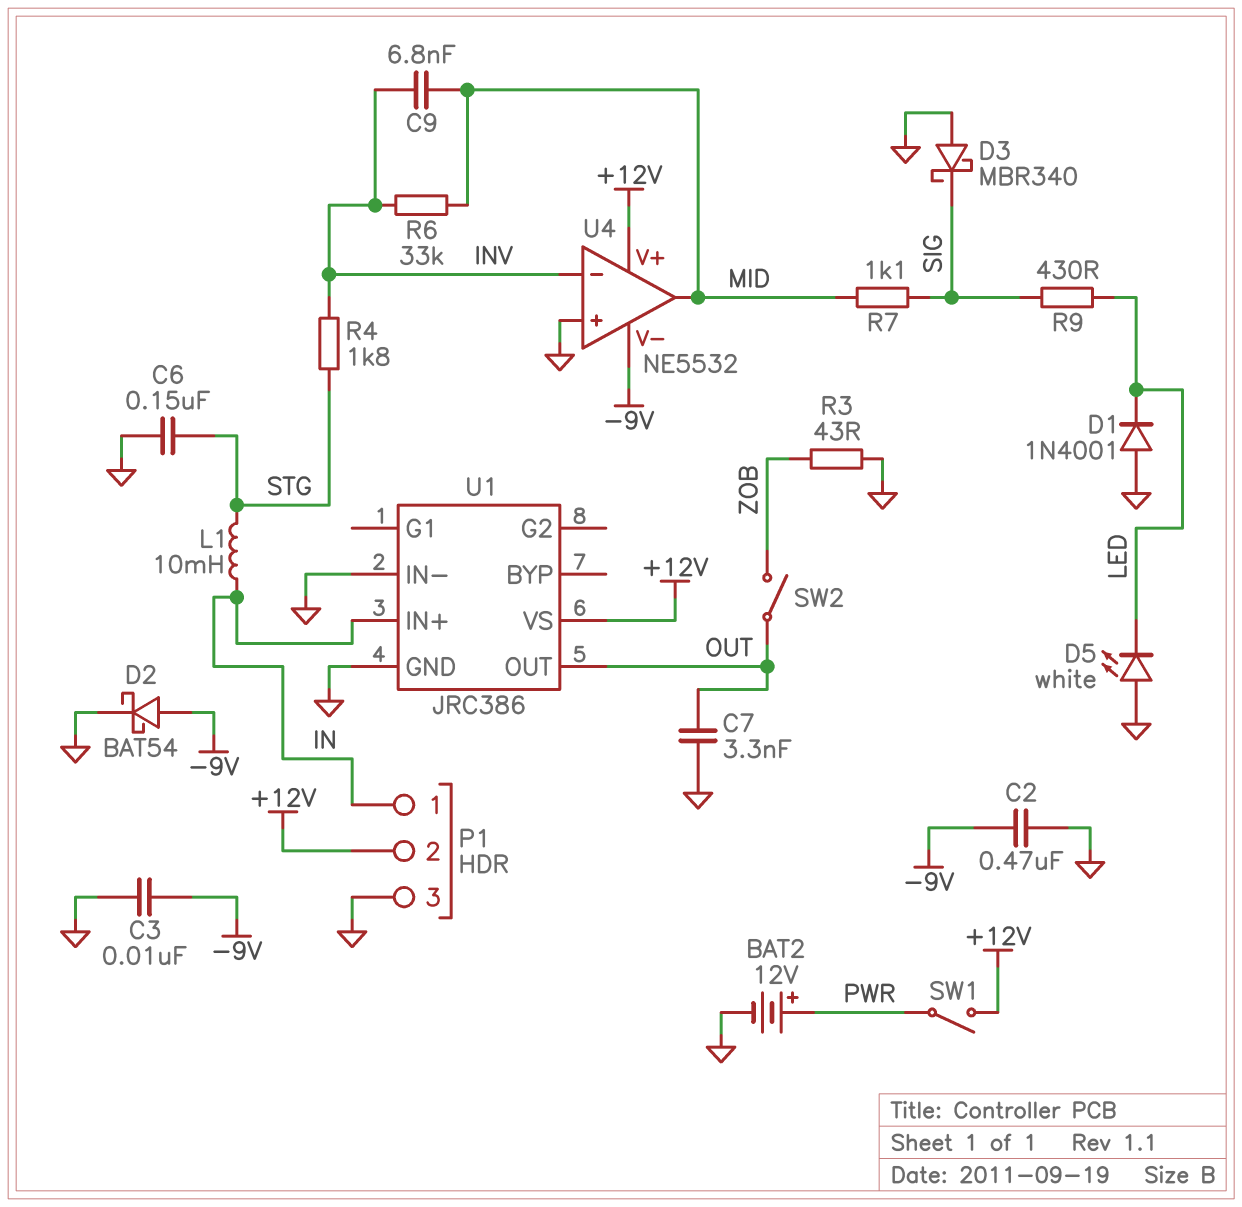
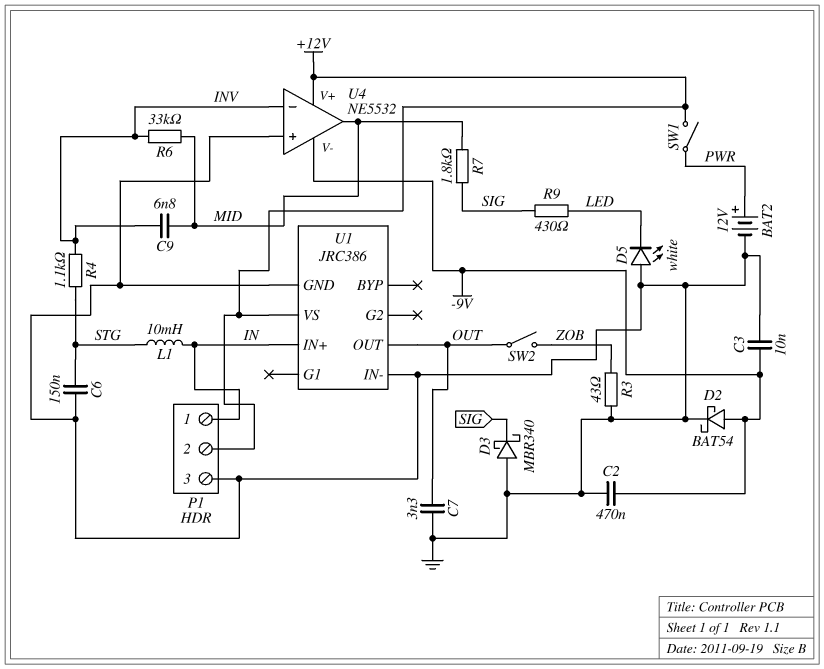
D1: diode 1N4001 (A GND, K LED) -> none
R4: 1.8k (INV, STG) -> 1.1k (INV, STG)
R7: 1.1k (MID, SIG) -> 1.8k (MID, SIG)

